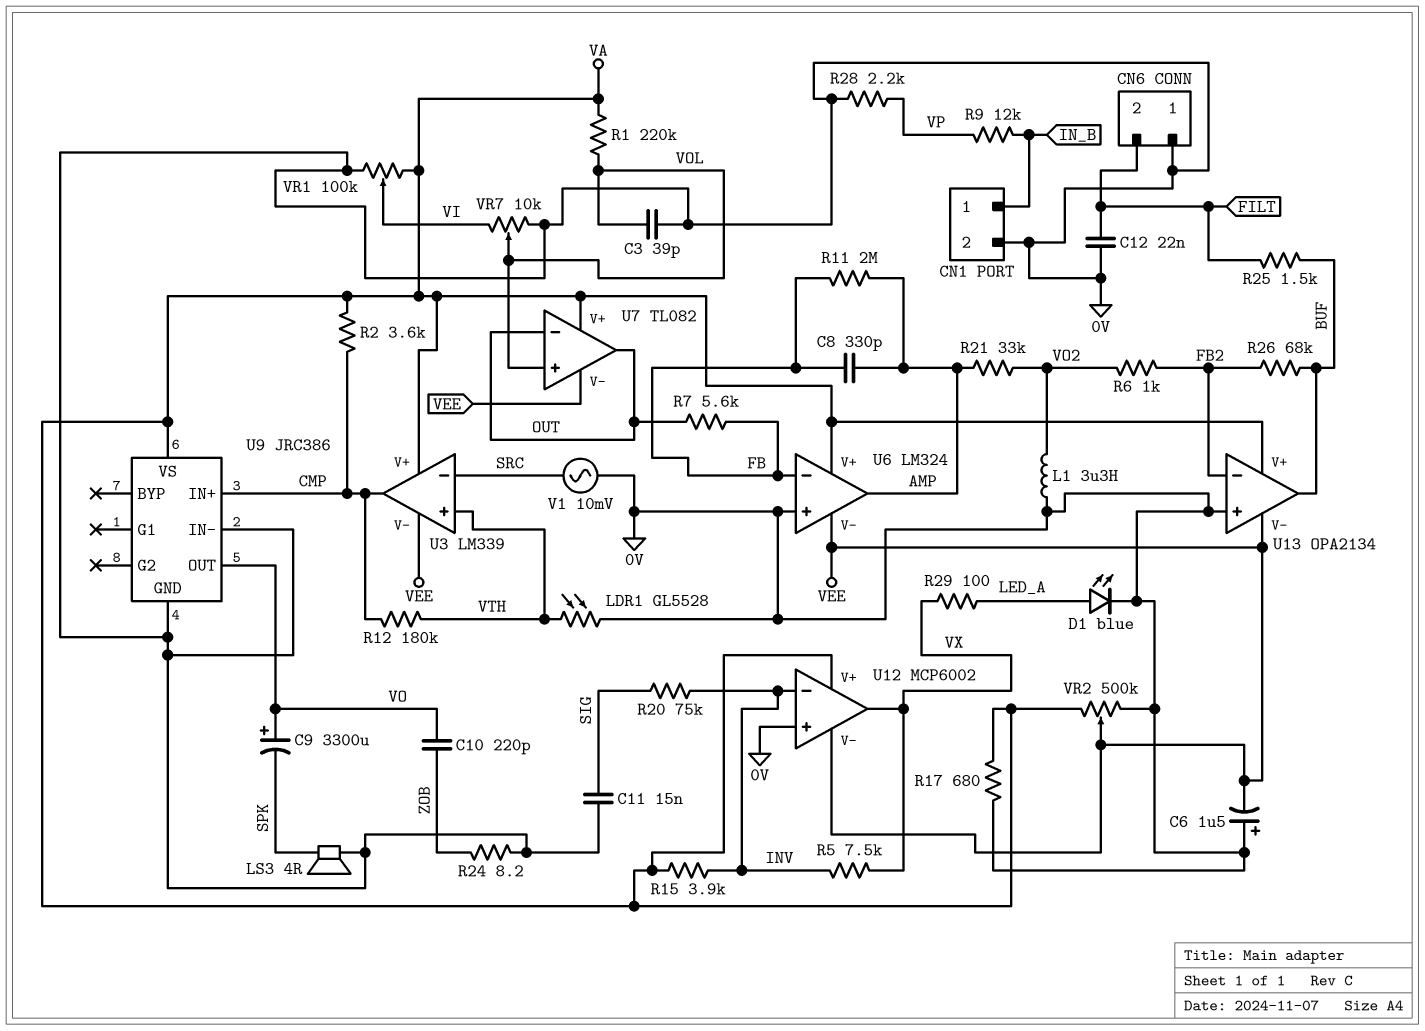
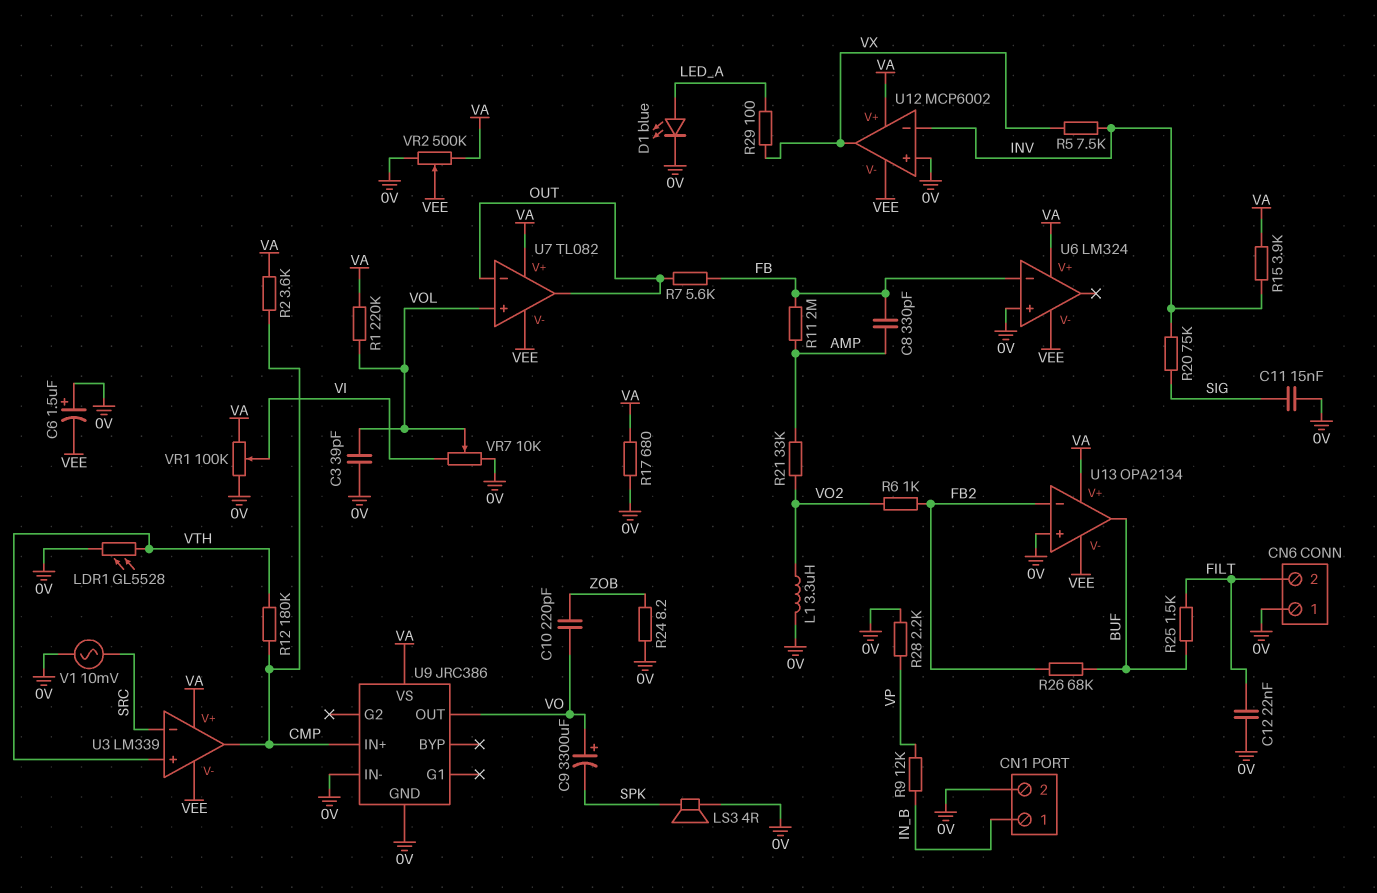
U6 pin out: AMP -> none

